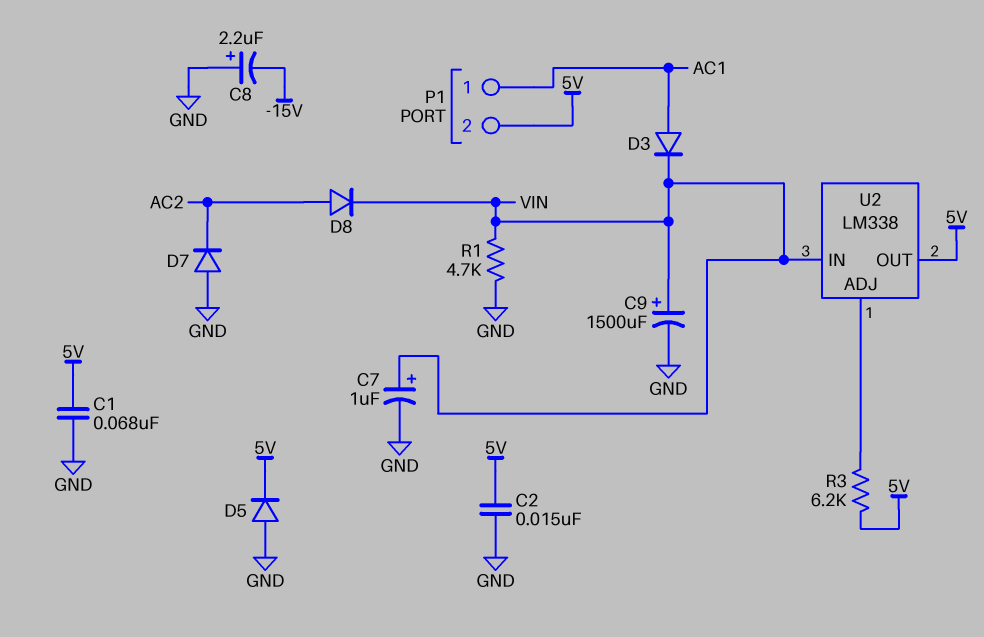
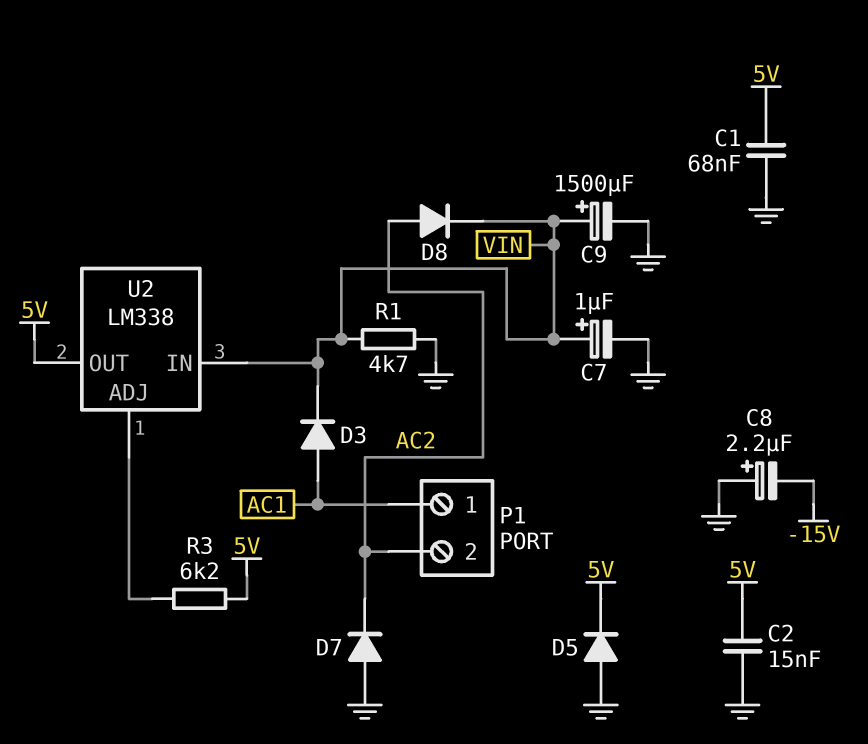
P1 pin 2: 5V -> AC2

